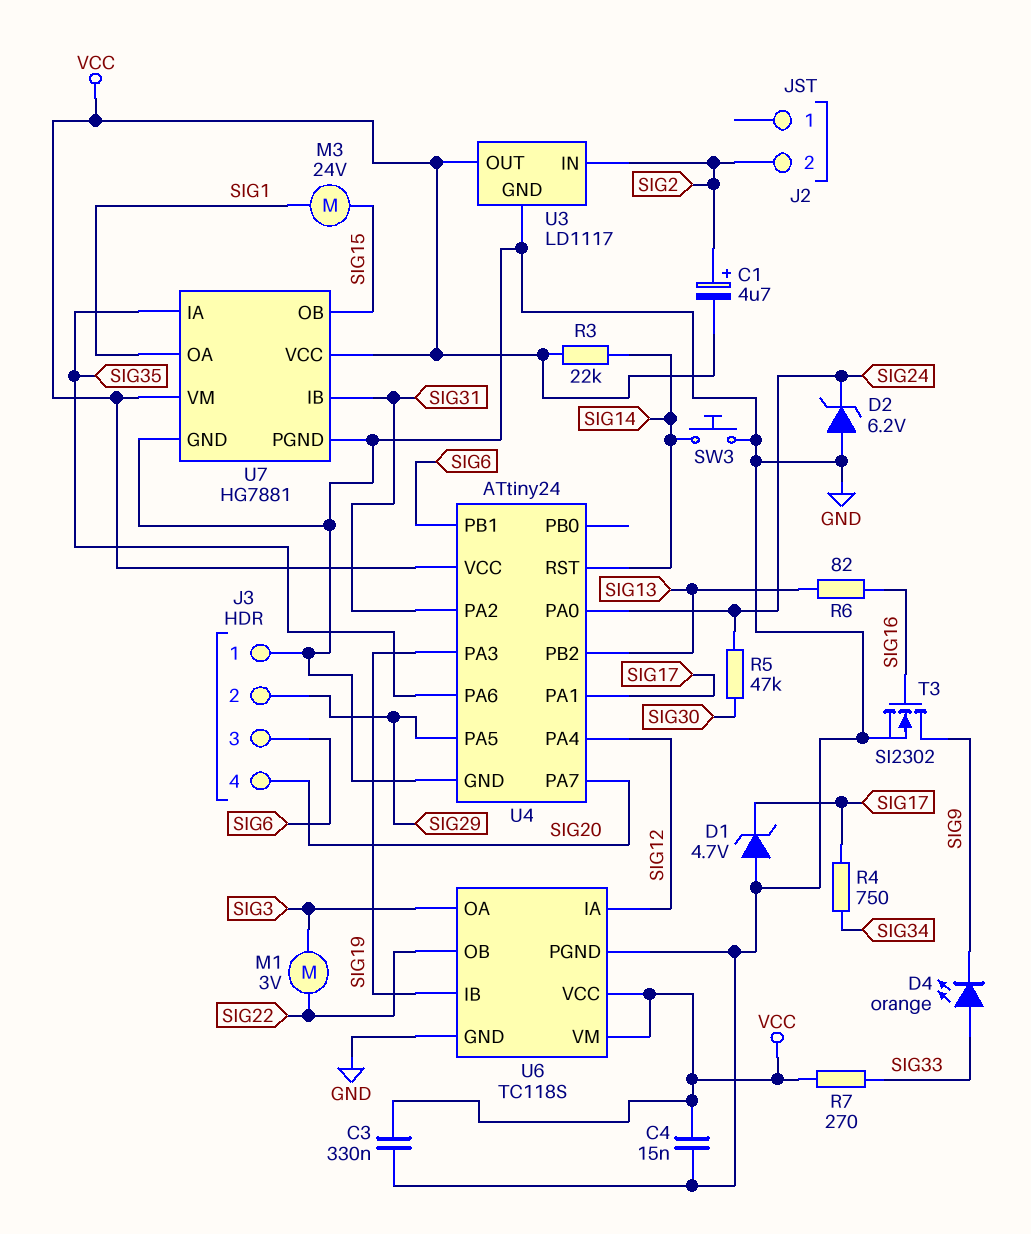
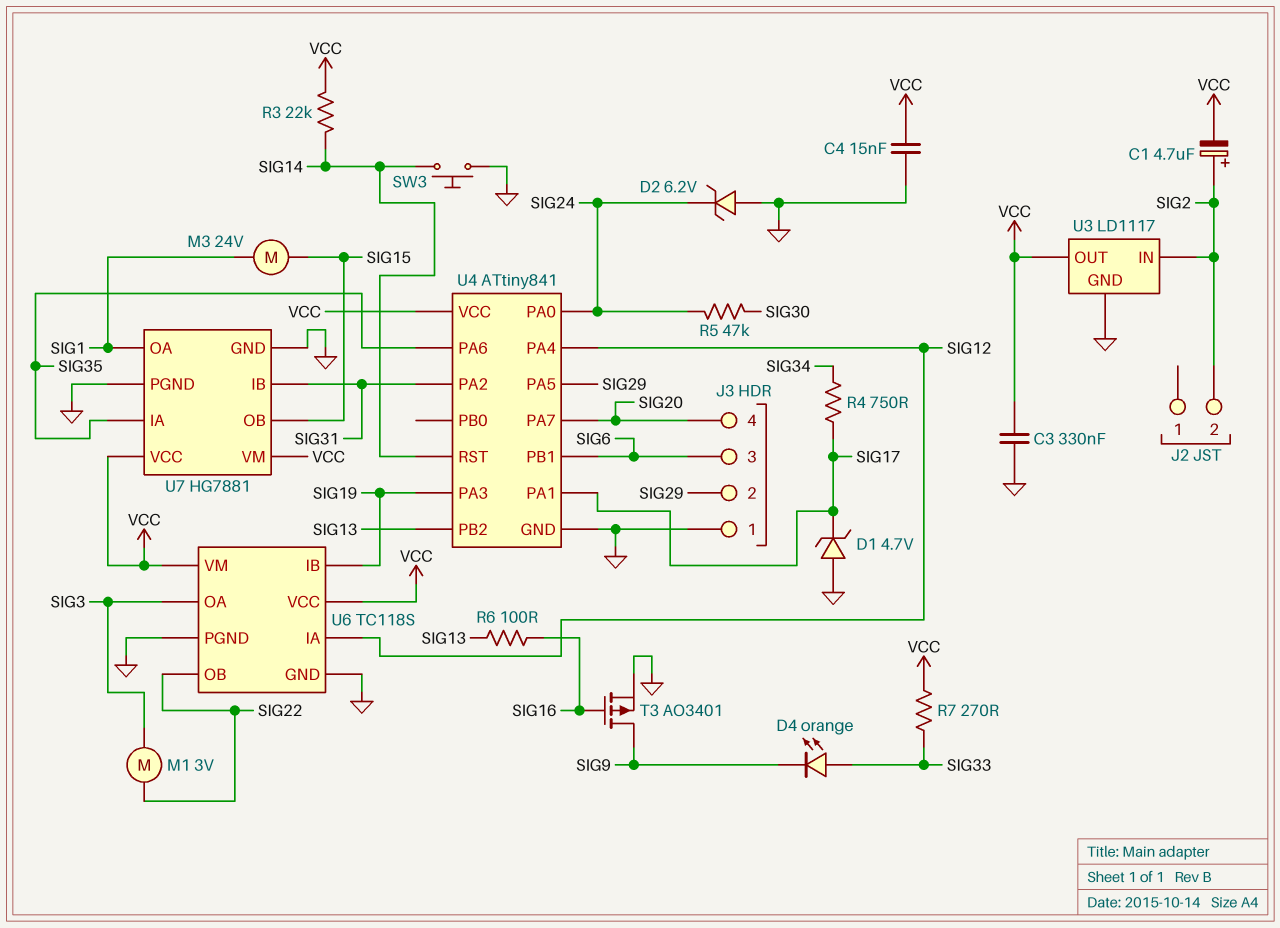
R6: 82 (SIG13, SIG16) -> 100 (SIG13, SIG16)
T3: NMOS SI2302 (G SIG16, D SIG9, S GND) -> PMOS AO3401 (G SIG16, D SIG9, S GND)
U4: ATtiny24 -> ATtiny841

